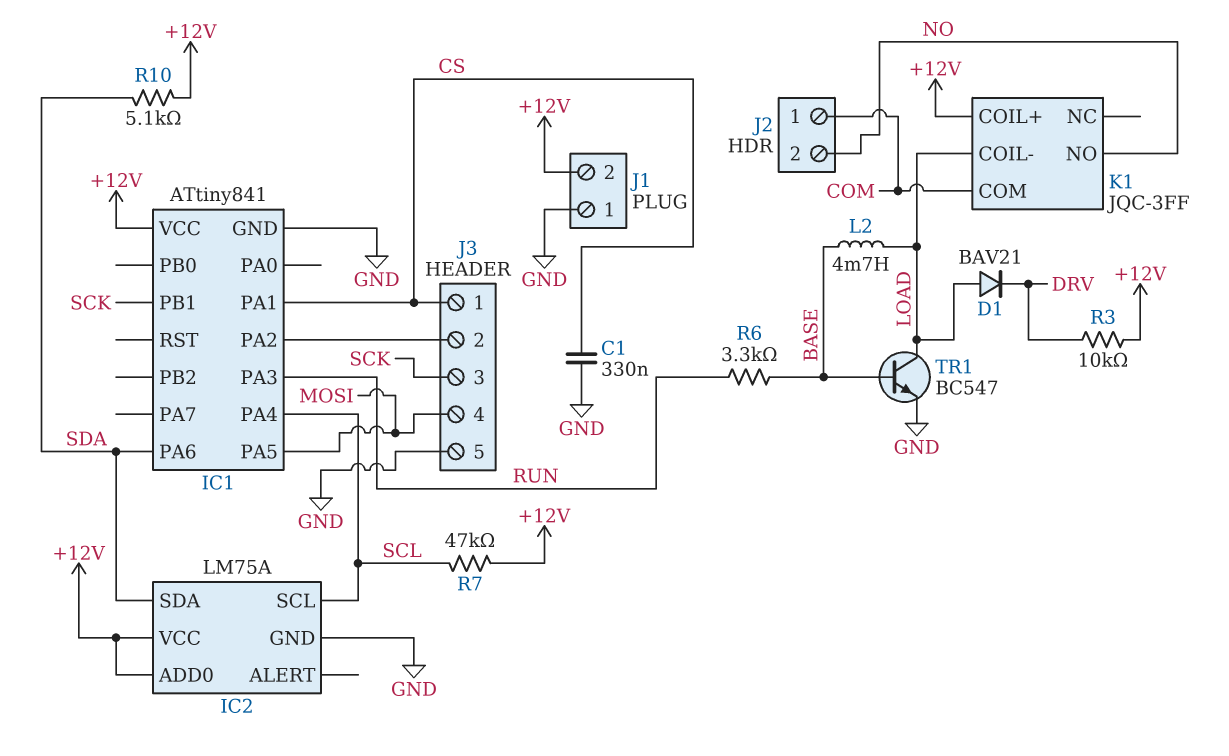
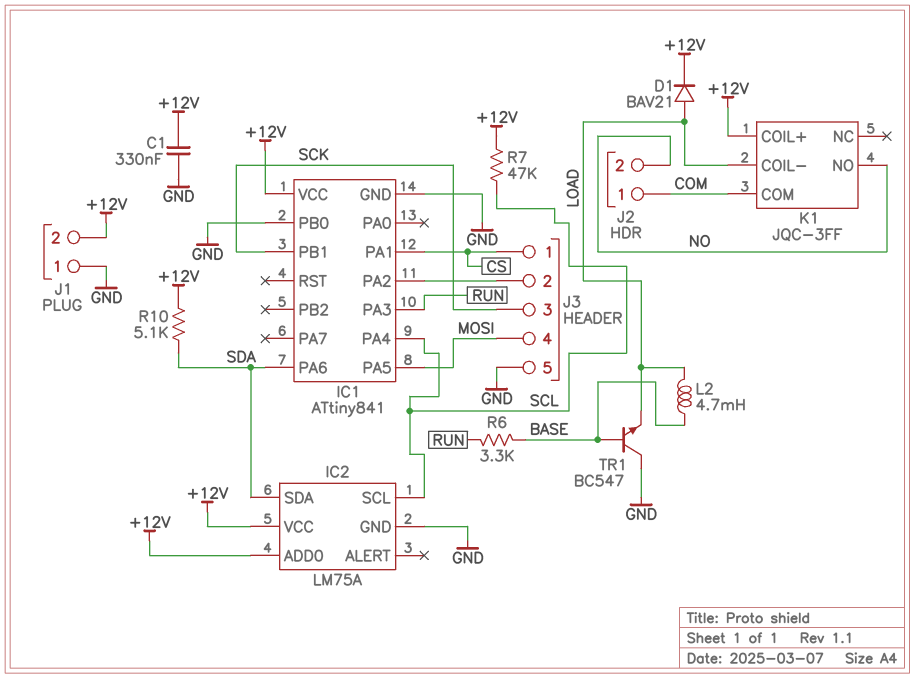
C1: 330nF (CS, GND) -> 330nF (+12V, GND)
D1: diode BAV21 (A LOAD, K DRV) -> diode BAV21 (A LOAD, K +12V)
IC1 pin PB0: none -> GND
R3: 10k (+12V, DRV) -> none
TR1: NPN BC547 (B BASE, C LOAD, E GND) -> NPN BC547 (B BASE, C GND, E LOAD)

